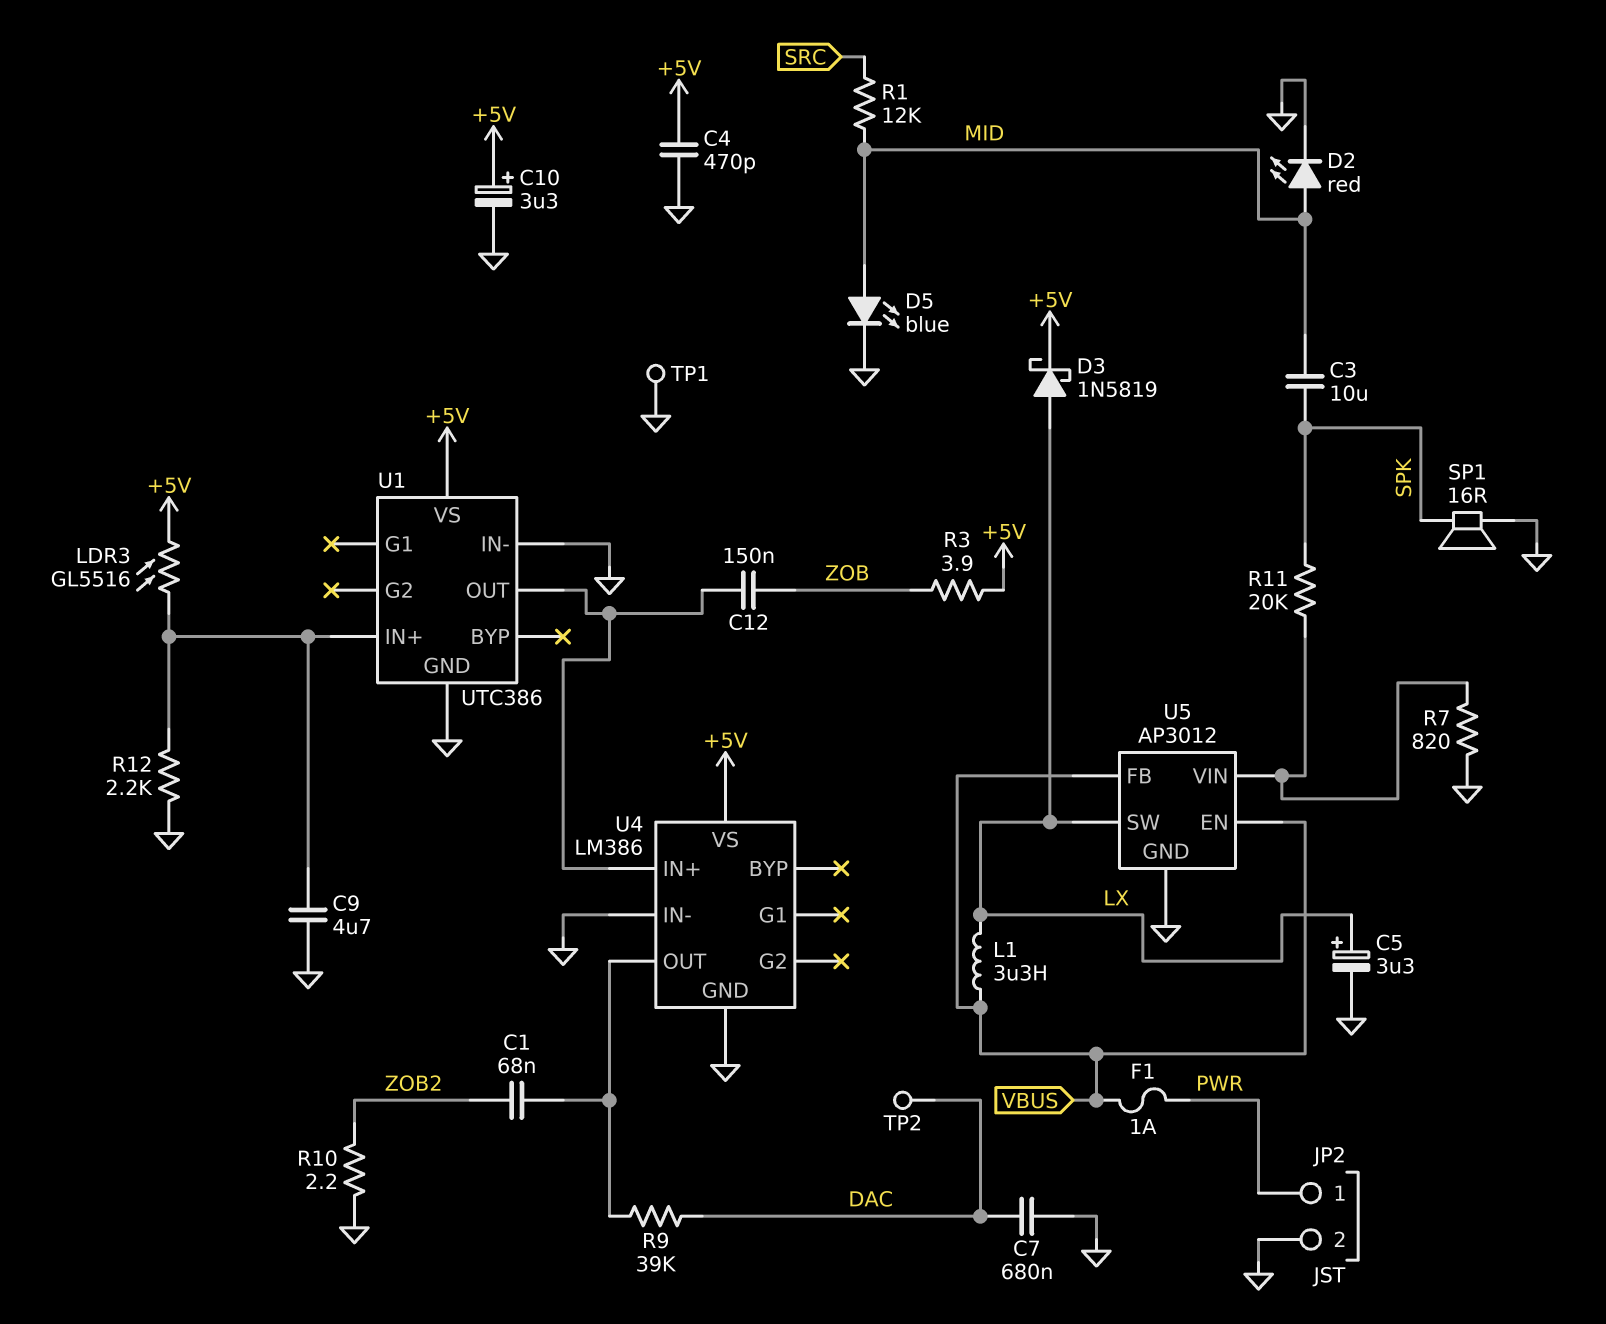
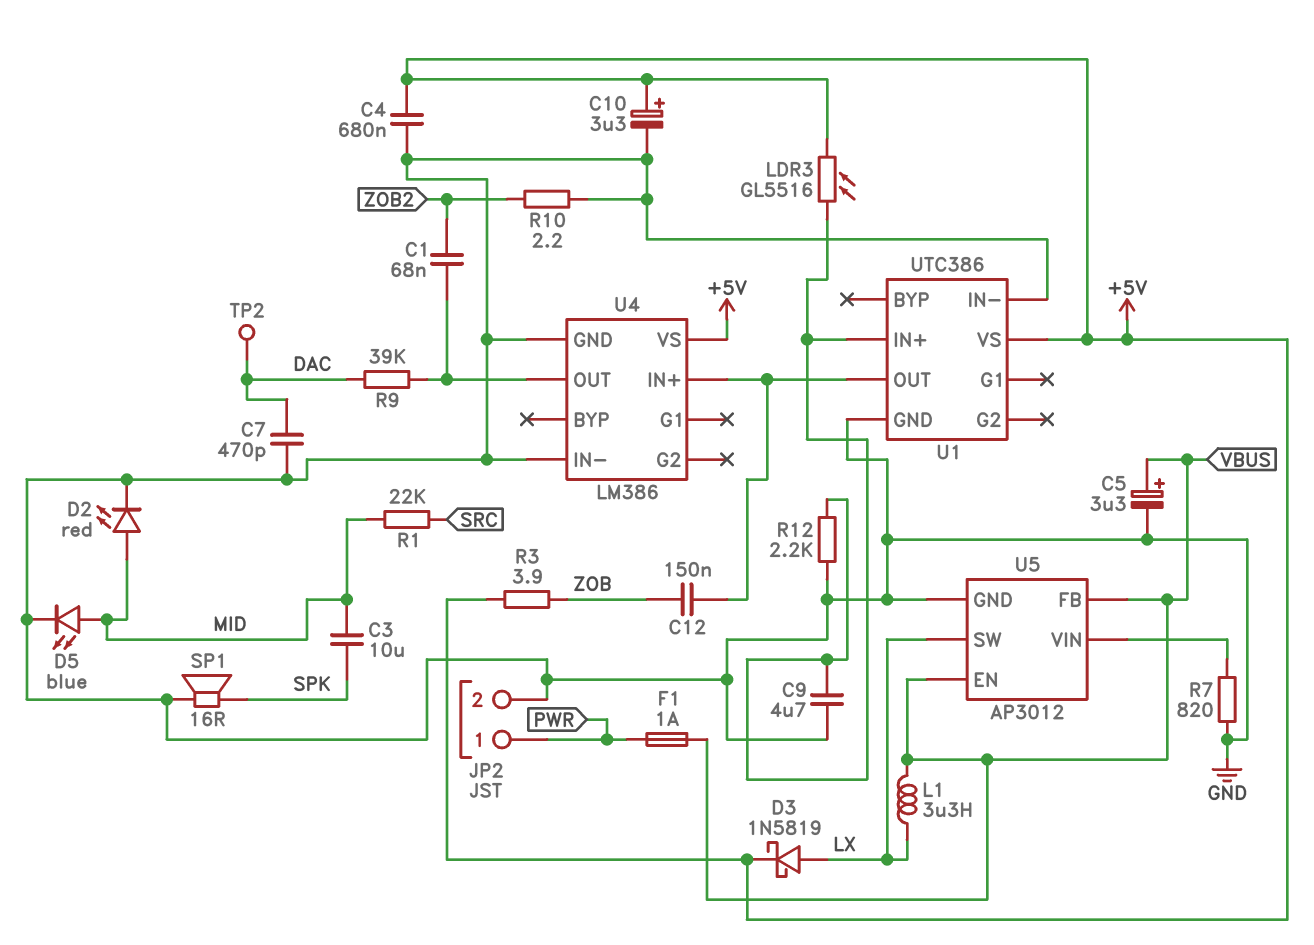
C4: 470pF (+5V, GND) -> 680nF (+5V, GND)
C5: 3.3uF (plus LX, minus GND) -> 3.3uF (plus VBUS, minus GND)
C7: 680nF (DAC, GND) -> 470pF (DAC, GND)
R1: 12k (MID, SRC) -> 22k (MID, SRC)
R11: 20k (SPK, U5/VIN) -> none
TP1: test point (GND) -> none

